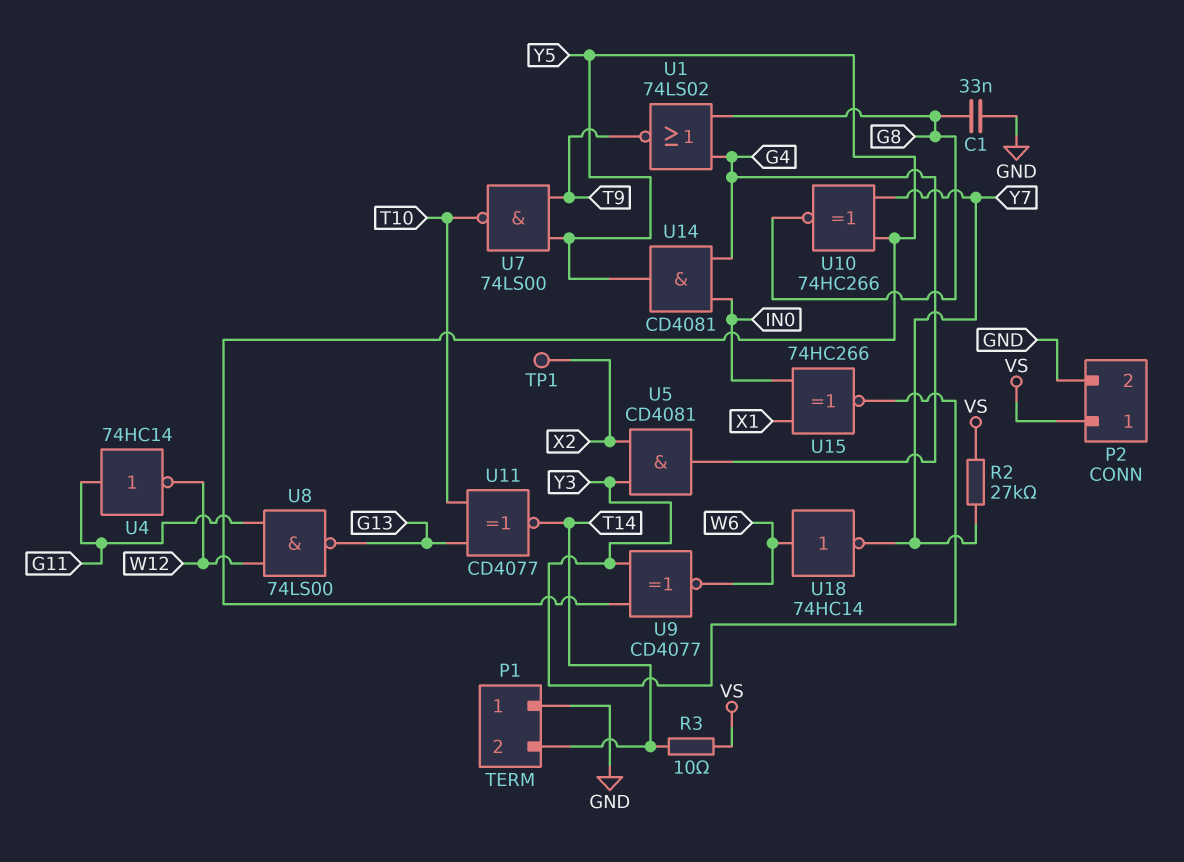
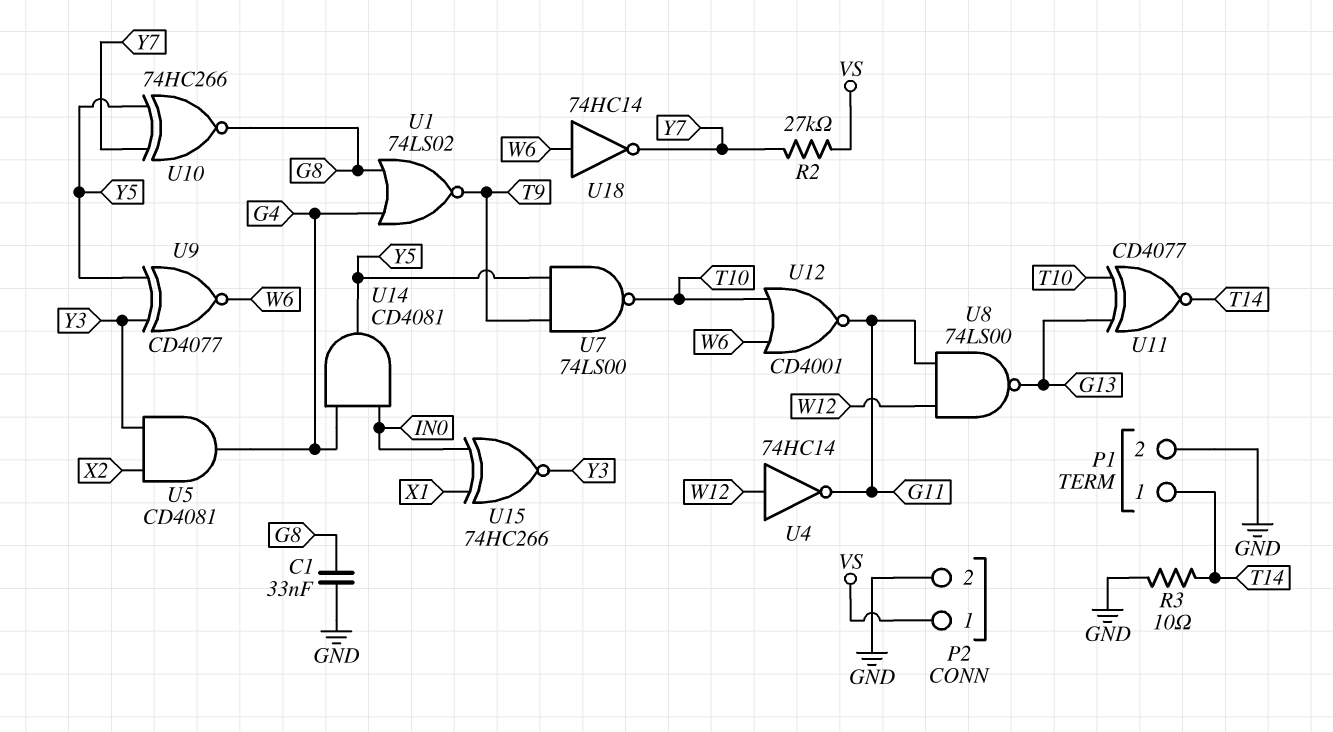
P1 pin 1: GND -> T14
P1 pin 2: T14 -> GND
R3: 10 (T14, VS) -> 10 (GND, T14)
TP1: test point (X2) -> none
U4: NOT 74HC14 (in G11, out W12) -> NOT 74HC14 (in W12, out G11)
U12: none -> NOR CD4001 (in T10, in W6, out G11)

